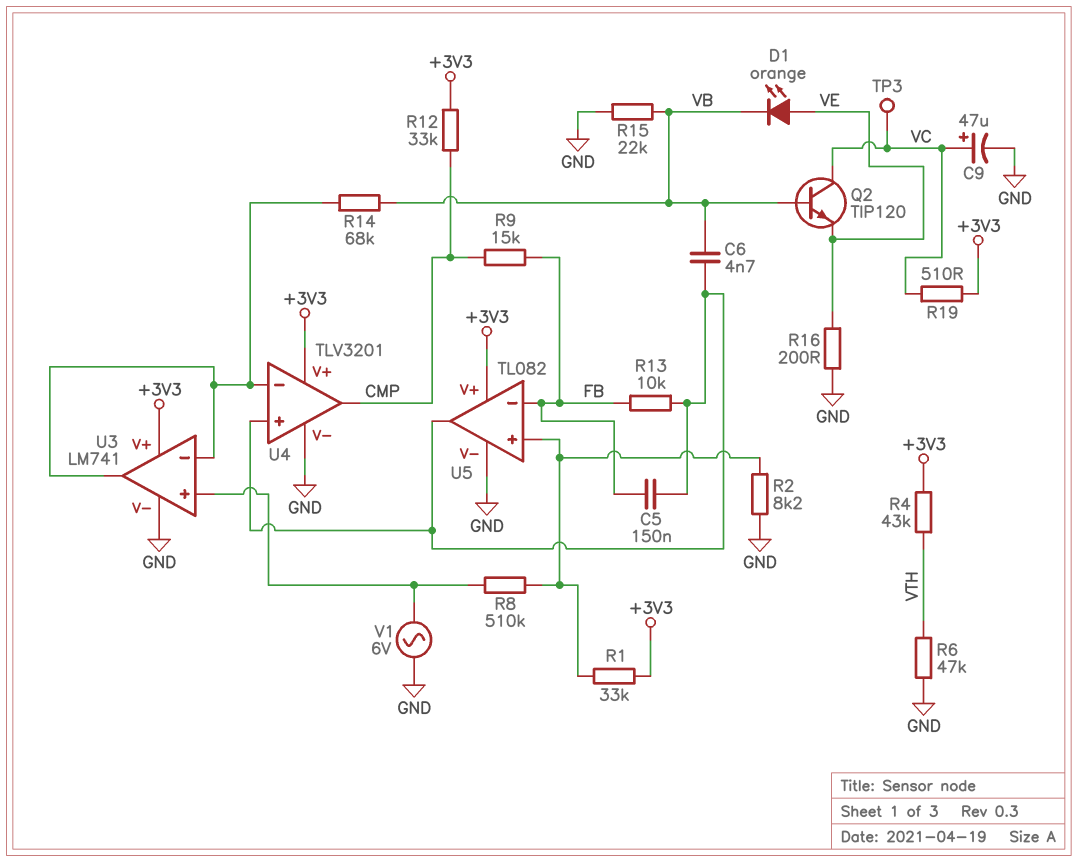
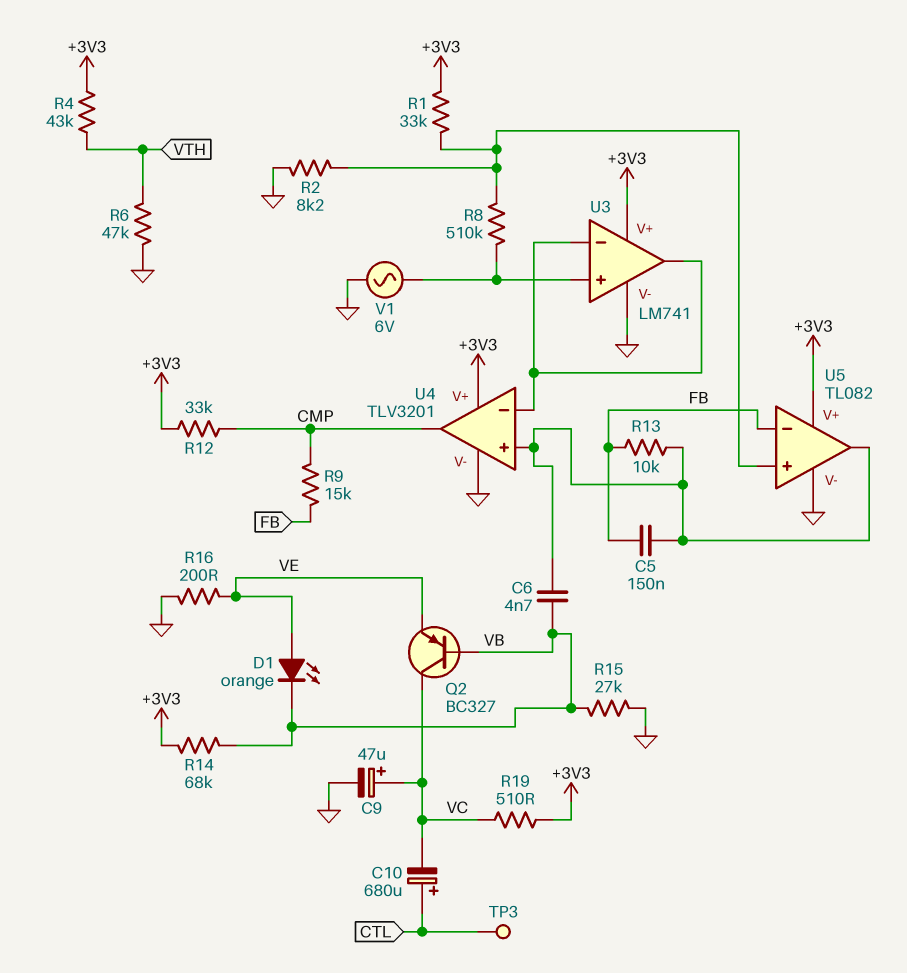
C10: none -> 680uF (plus CTL, minus VC)
Q2: NPN TIP120 (B VB, C VC, E VE) -> PNP BC327 (B VB, C VC, E VE)
R14: 68k (U3/in-, VB) -> 68k (+3V3, VB)
R15: 22k (GND, VB) -> 27k (GND, VB)
TP3: test point (VC) -> test point (CTL)

